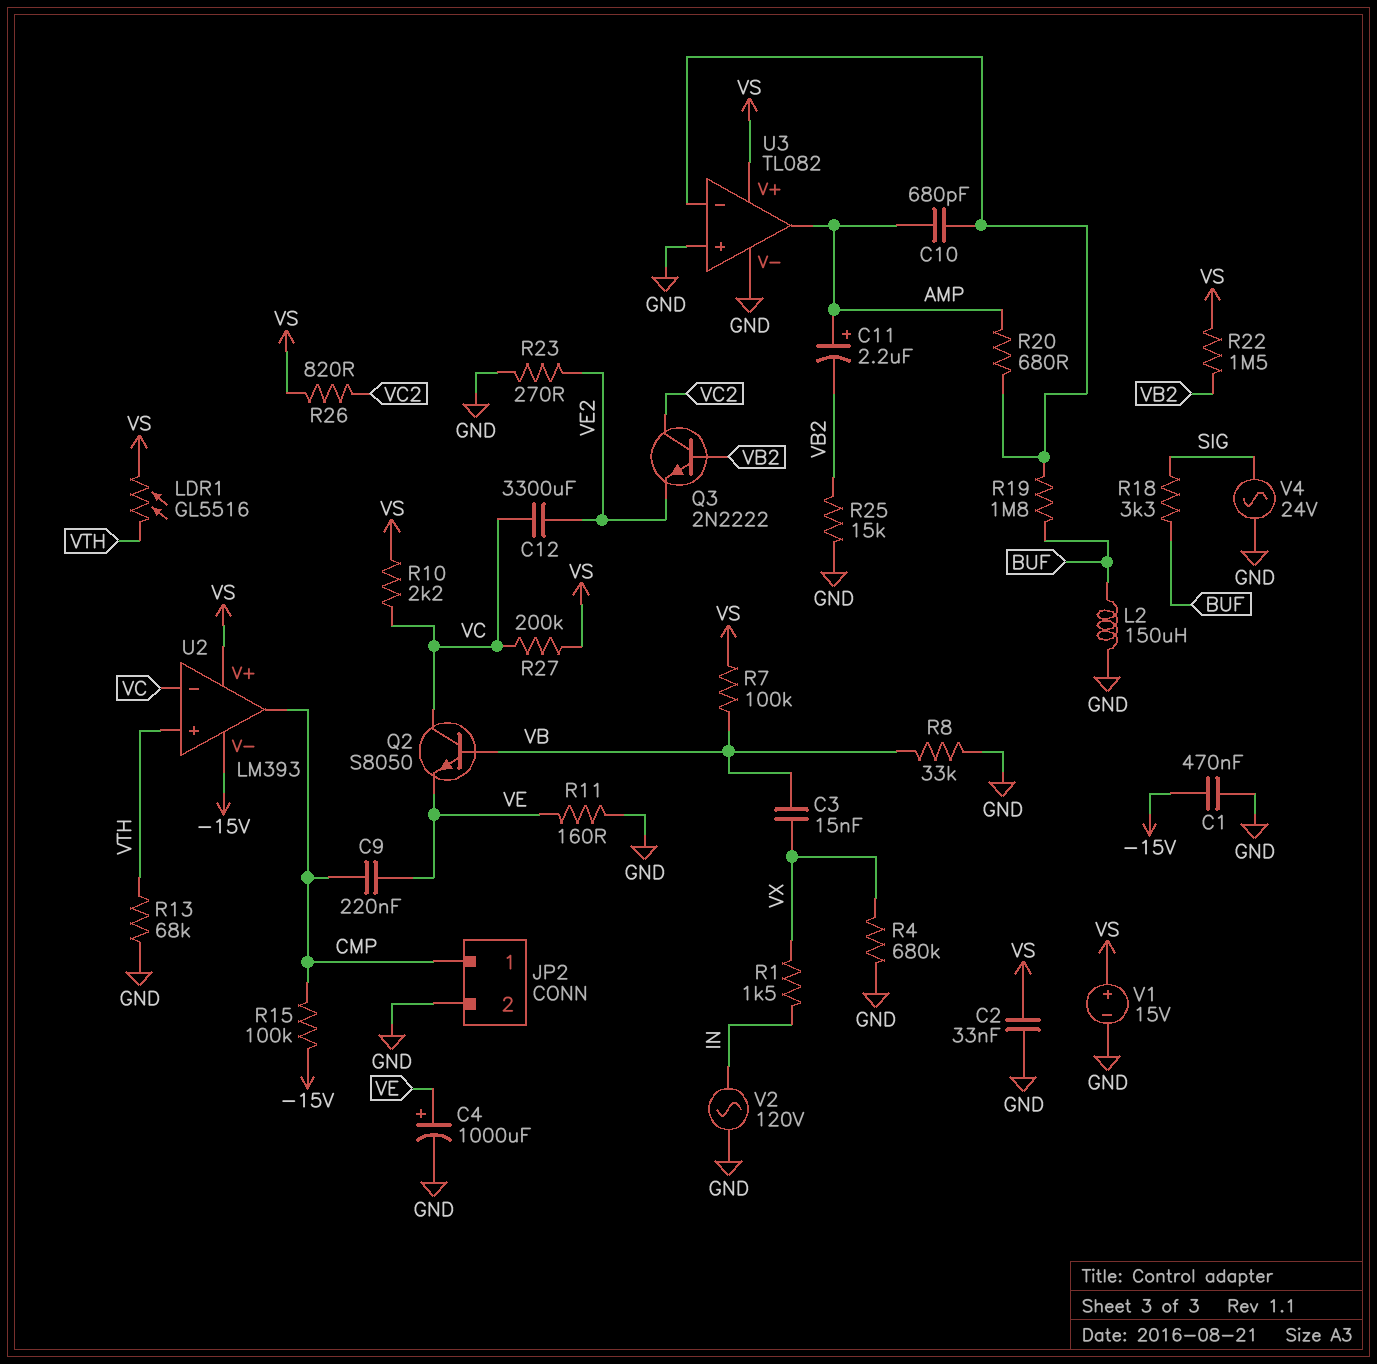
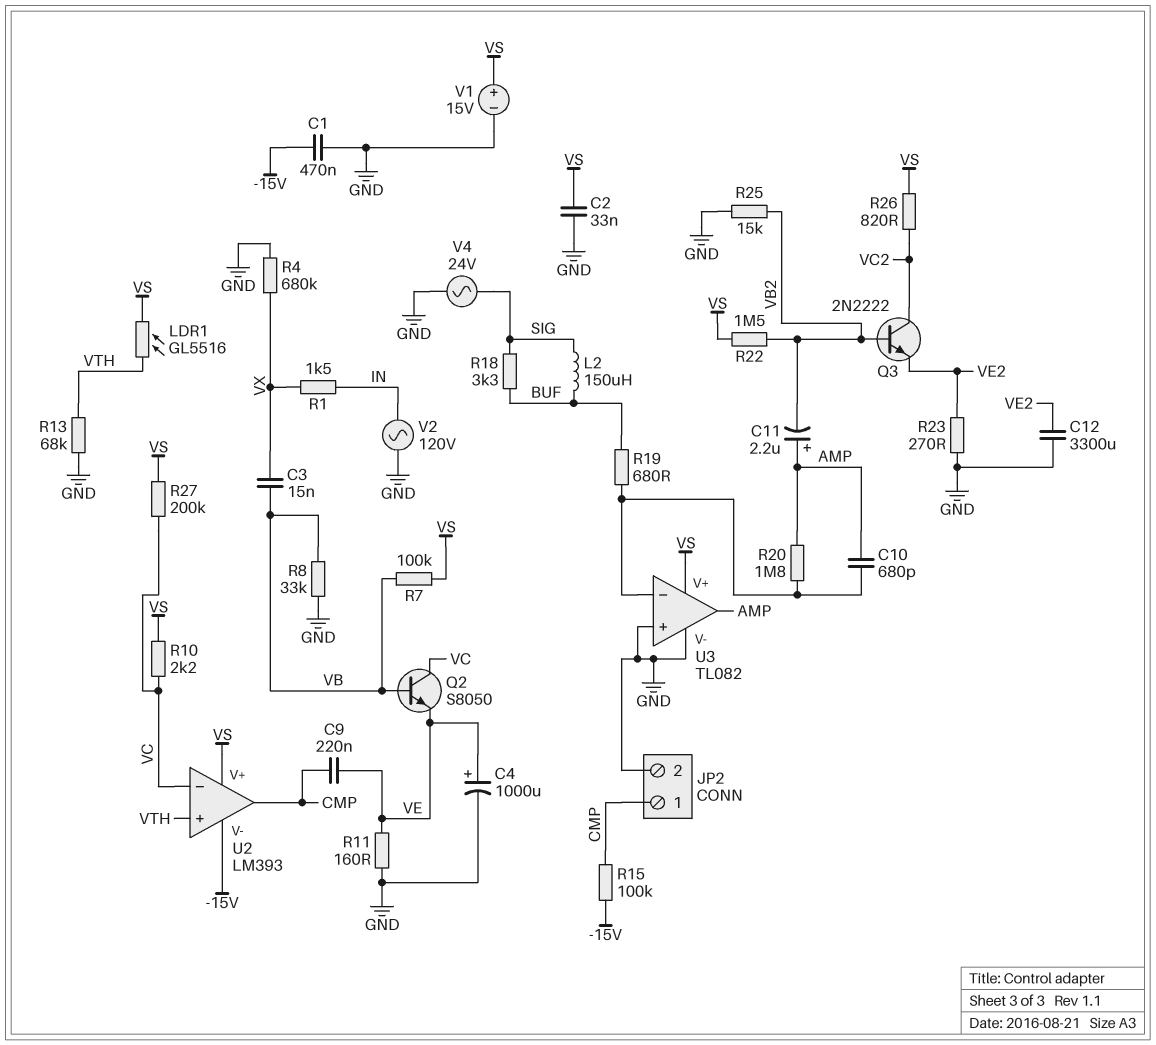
C12: 3300uF (VC, VE2) -> 3300uF (GND, VE2)
L2: 150uH (BUF, GND) -> 150uH (BUF, SIG)
R19: 1.8M (BUF, U3/in-) -> 680 (BUF, U3/in-)
R20: 680 (AMP, U3/in-) -> 1.8M (AMP, U3/in-)

